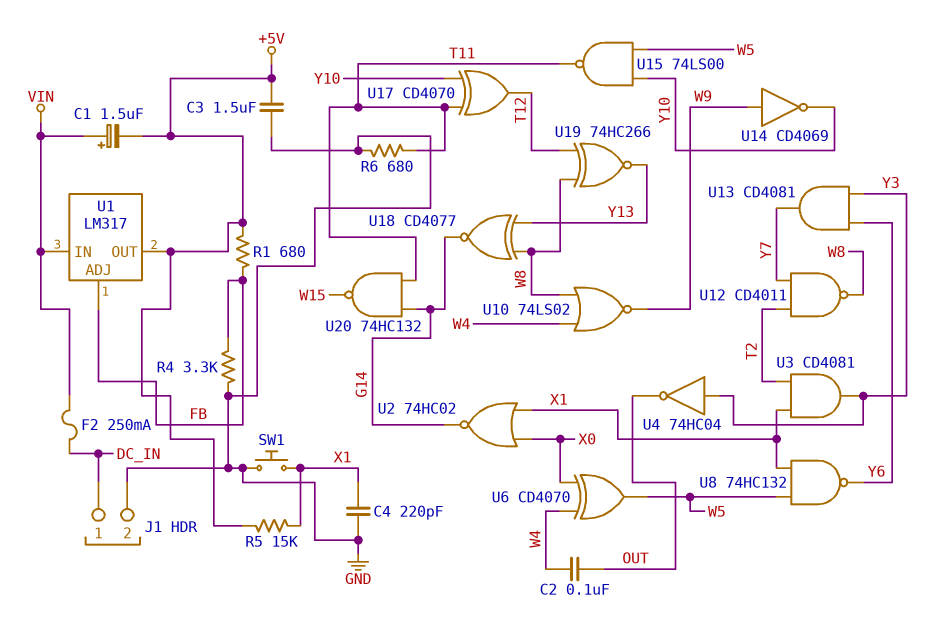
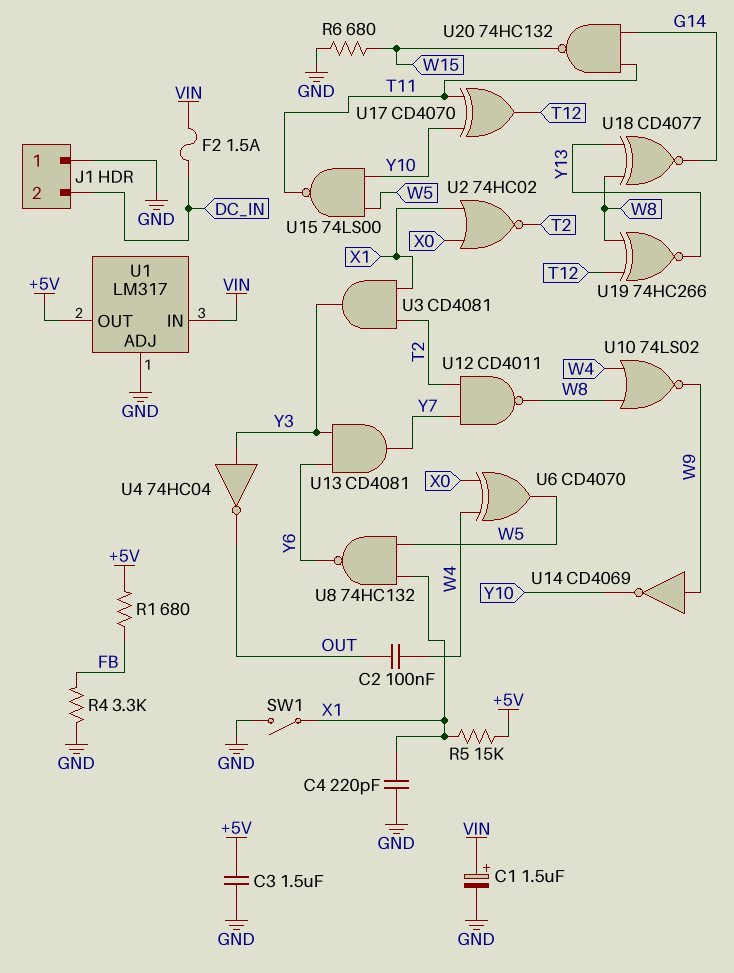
C1: 1.5uF (plus VIN, minus +5V) -> 1.5uF (plus VIN, minus GND)
F2: 250mA (DC_IN, VIN) -> 1.5A (DC_IN, VIN)
J1 pin 1: DC_IN -> GND
J1 pin 2: GND -> DC_IN
R6: 680 (GND, T11) -> 680 (GND, W15)
SW1: button (GND, X1) -> switch (GND, X1)
U1 pin ADJ: FB -> GND
U2: NOR 74HC02 (in X0, in X1, out G14) -> NOR 74HC02 (in X0, in X1, out T2)

